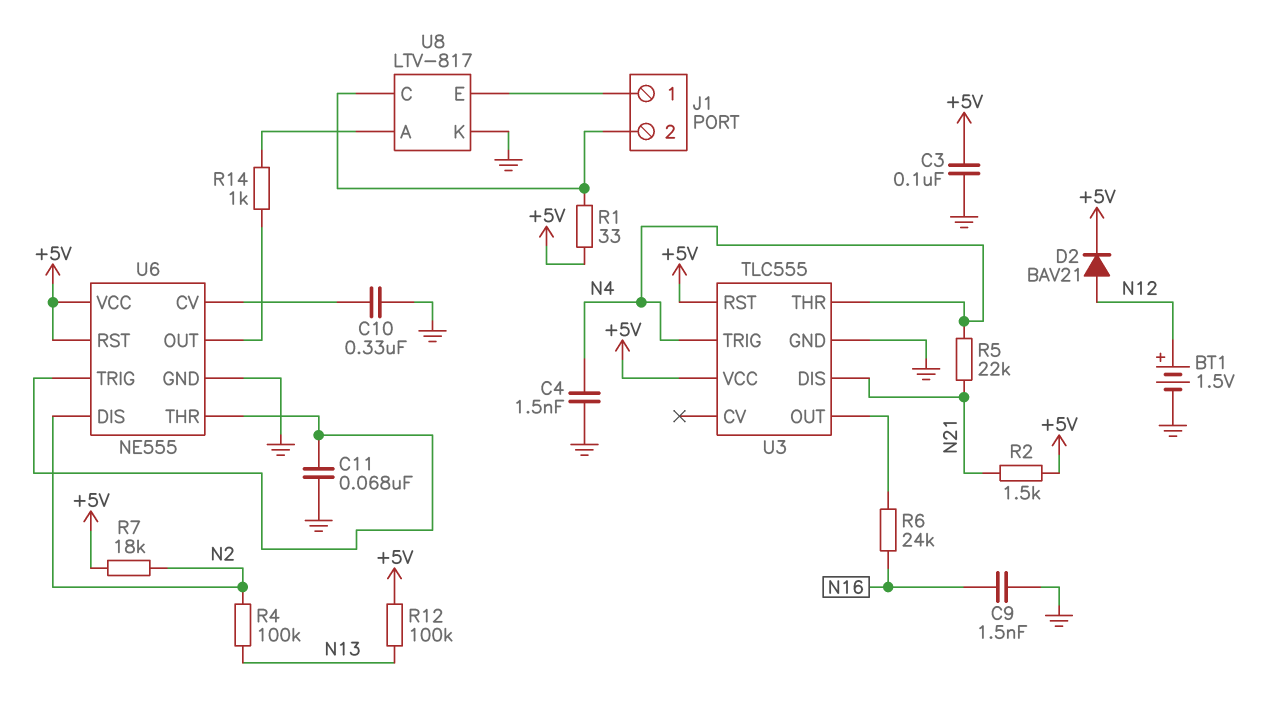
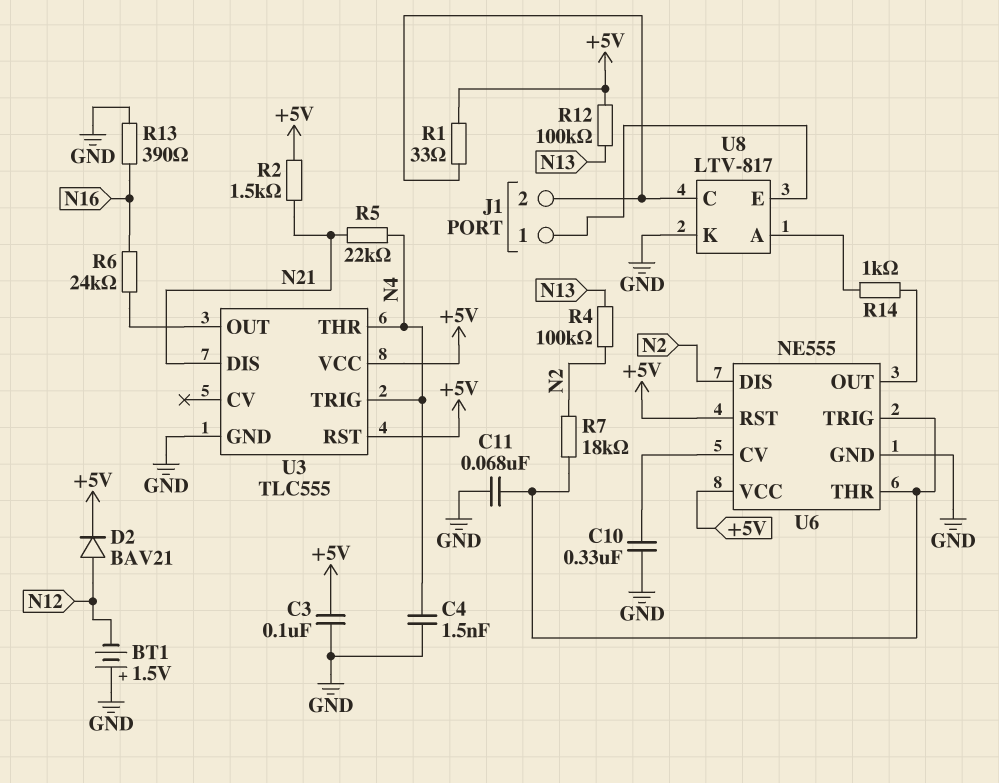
BT1: 1.5V (plus N12, minus GND) -> 1.5V (plus GND, minus N12)
C9: 1.5nF (GND, N16) -> none
R7: 18k (+5V, N2) -> 18k (N2, U6/THR)
R13: none -> 390 (GND, N16)

